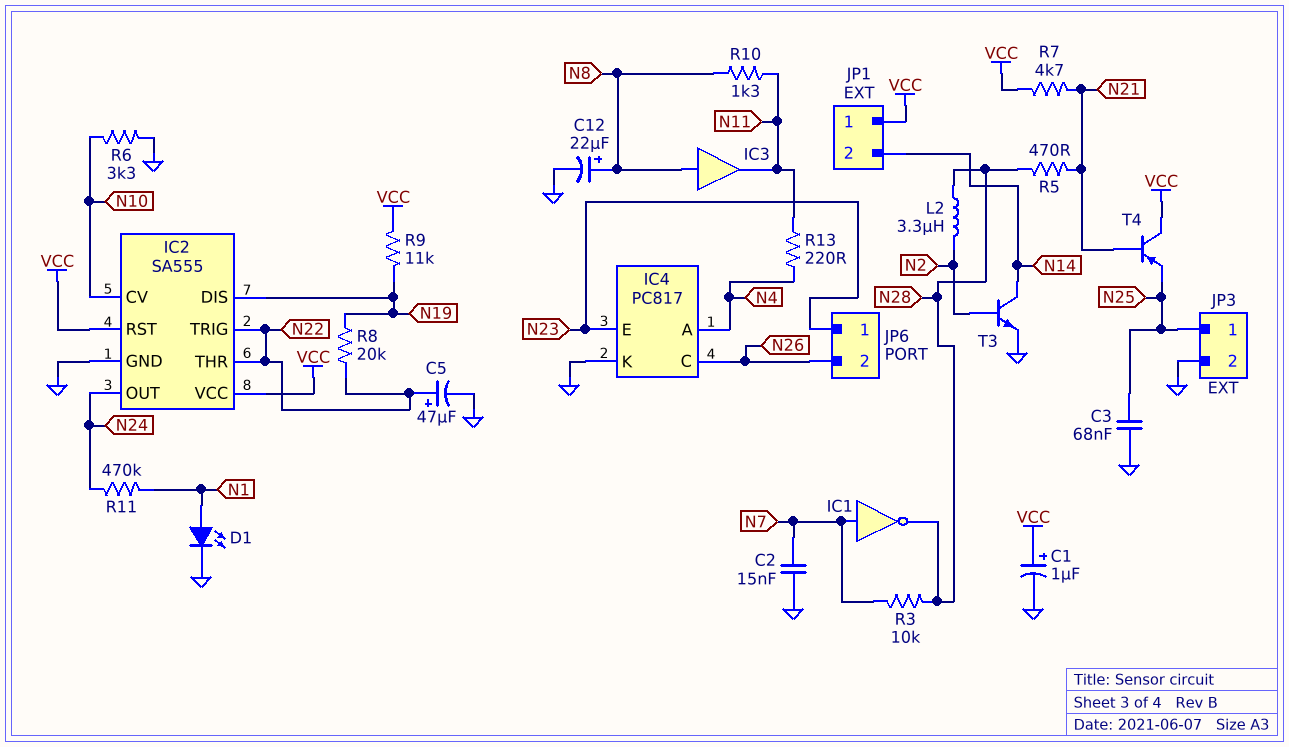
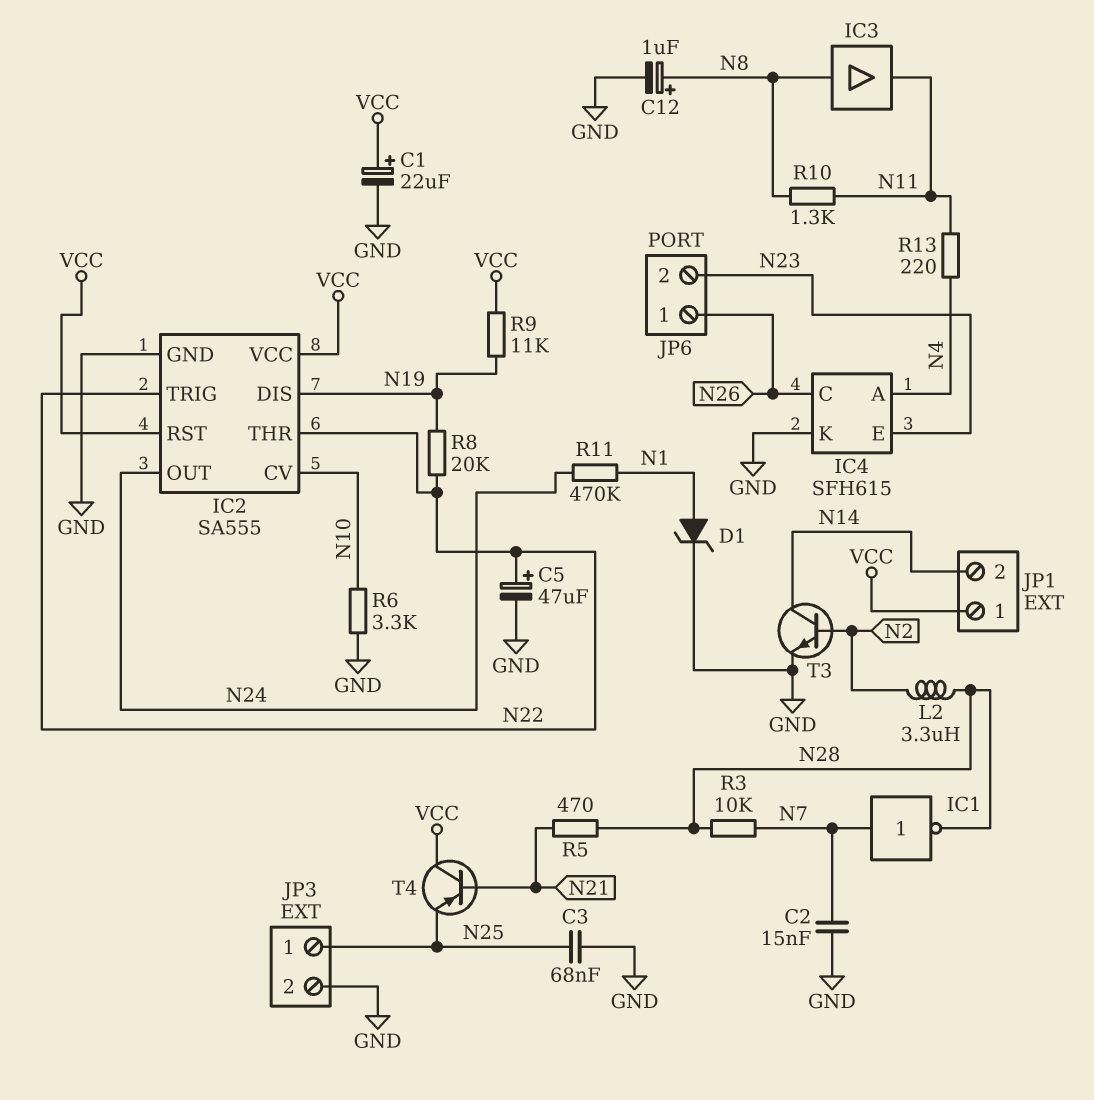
C1: 1uF (plus VCC, minus GND) -> 22uF (plus VCC, minus GND)
C12: 22uF (plus N8, minus GND) -> 1uF (plus N8, minus GND)
D1: LED (A N1, K GND) -> zener (A N1, K GND)
IC4: PC817 -> SFH615
JP6 pin 1: N23 -> N26
JP6 pin 2: N26 -> N23
R7: 4.7k (N21, VCC) -> none

